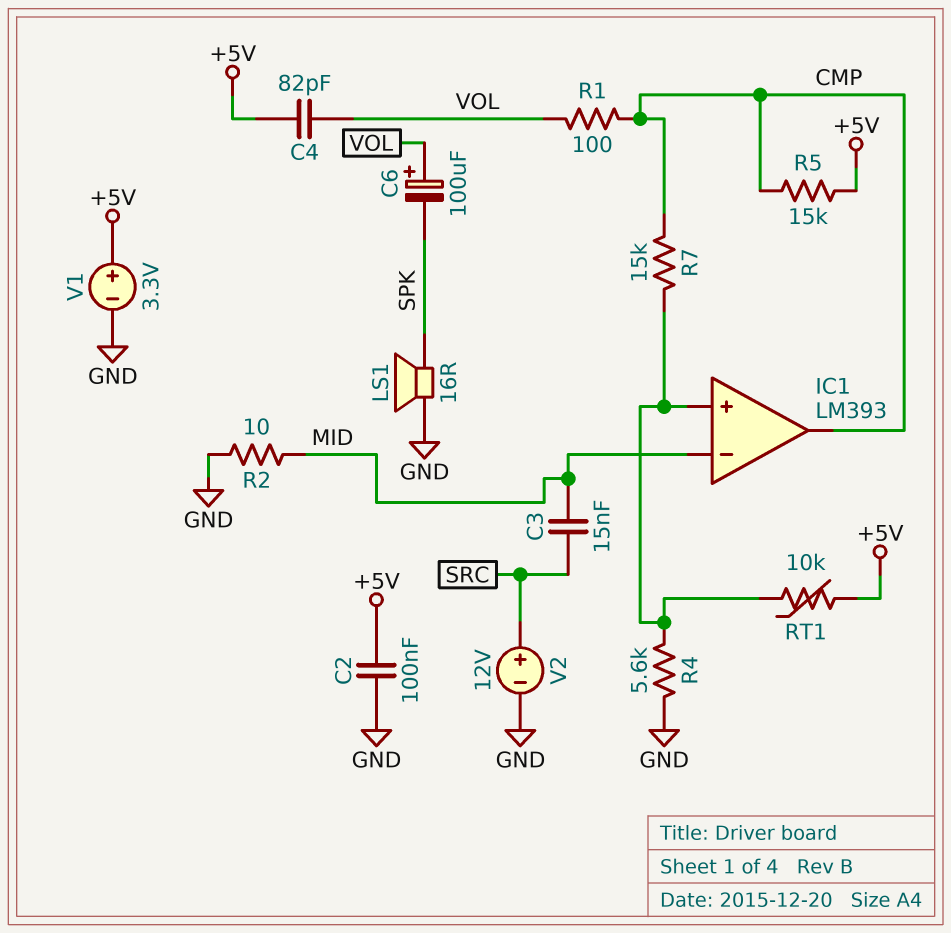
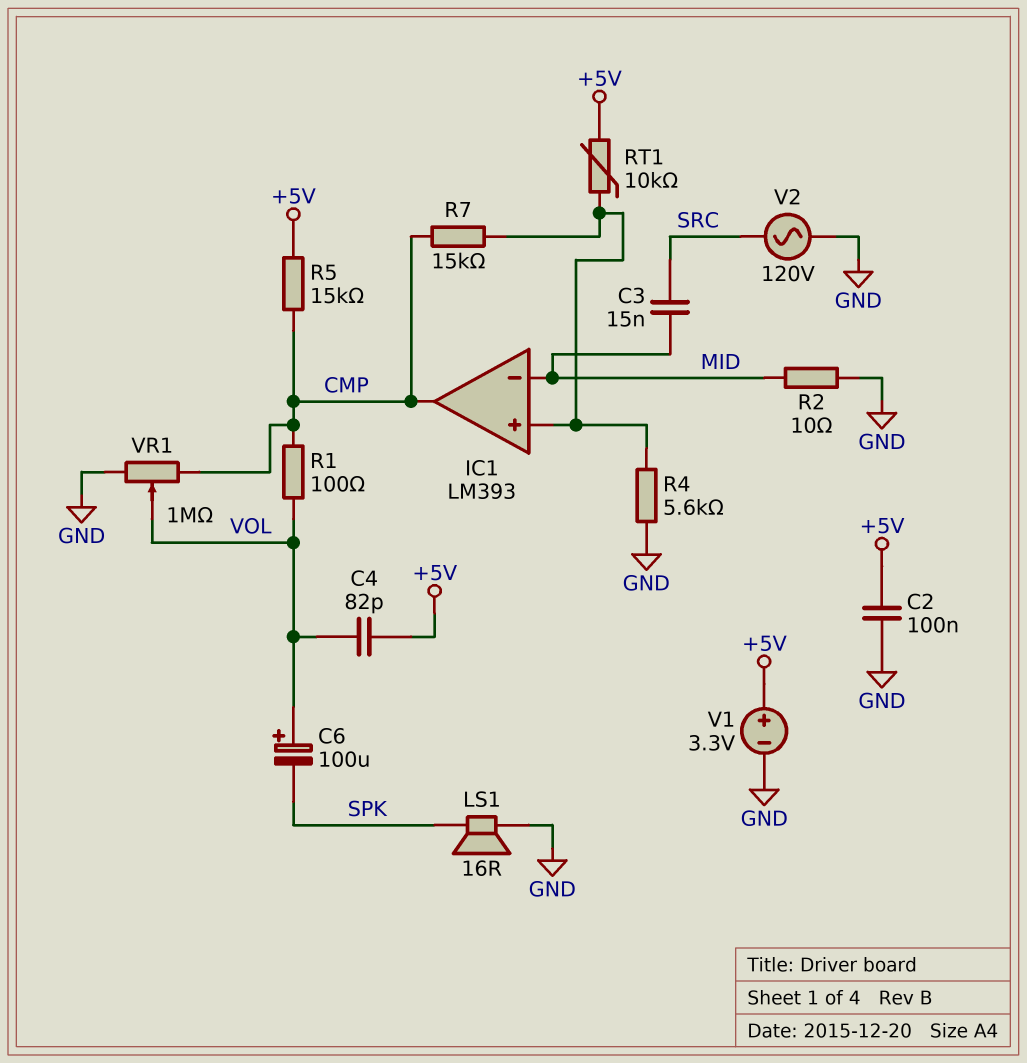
V2: 12V (plus SRC, minus GND) -> AC 120V (GND, SRC)
VR1: none -> 1M (CMP, GND, wiper VOL)

